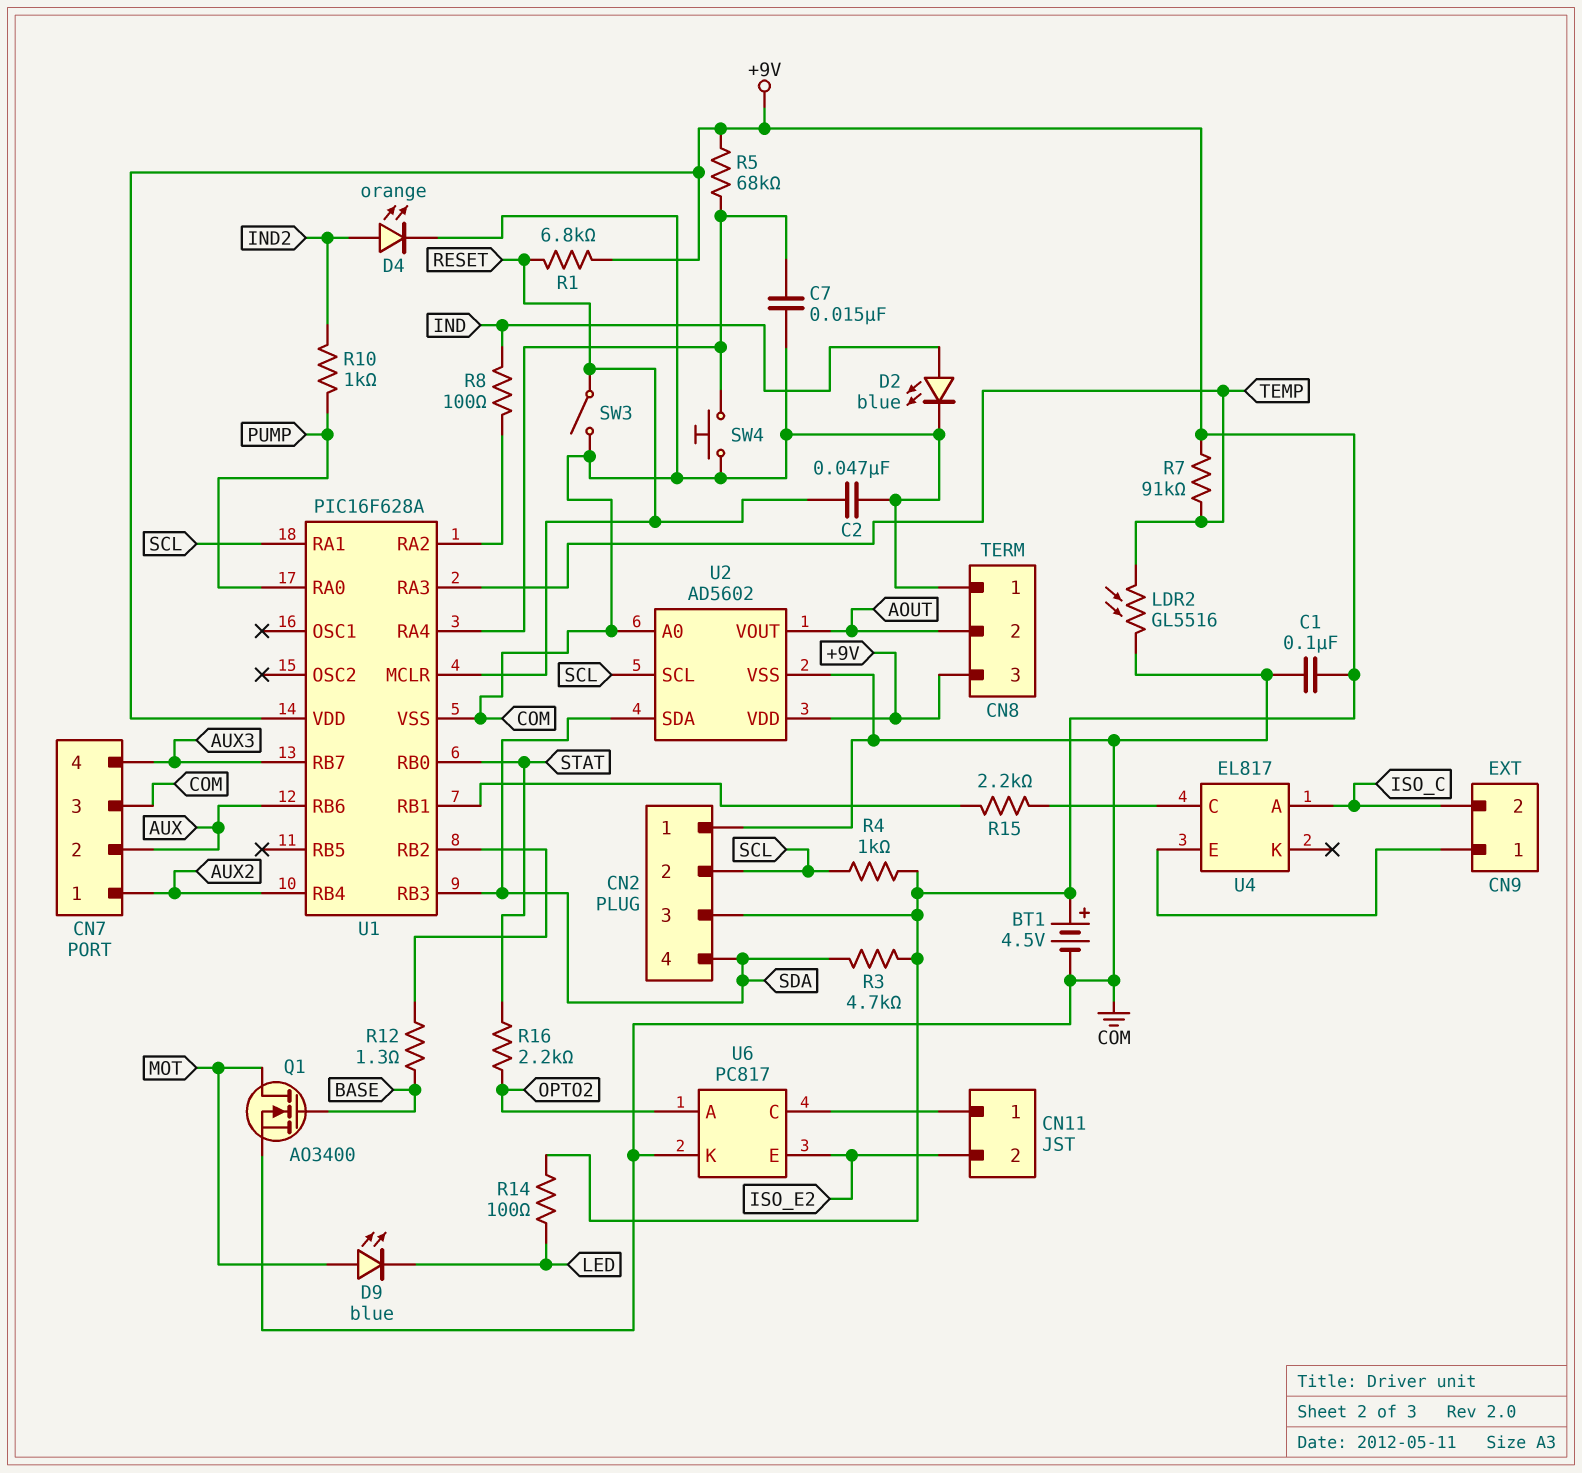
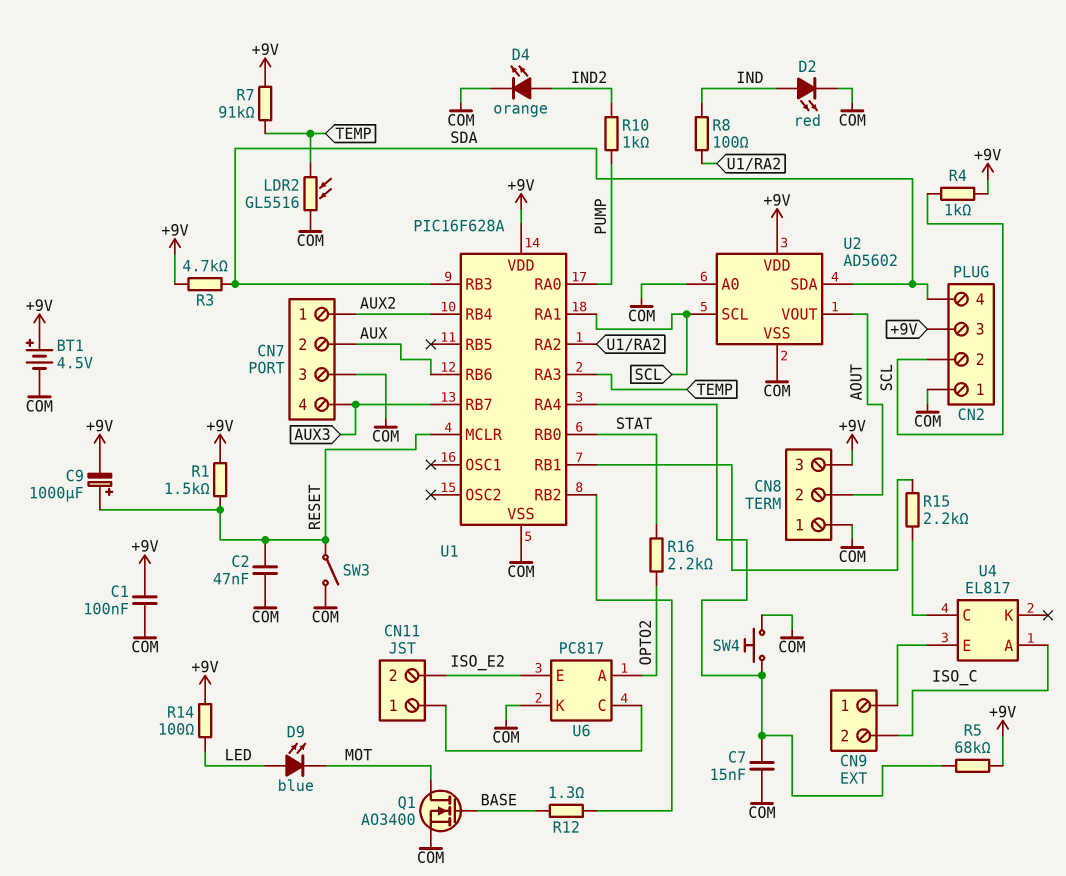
C9: none -> 1000uF (plus RESET, minus +9V)
D2: LED blue (A IND, K COM) -> LED red (A IND, K COM)
D9: LED blue (A MOT, K LED) -> LED blue (A LED, K MOT)
R1: 6.8k (+9V, RESET) -> 1.5k (+9V, RESET)

